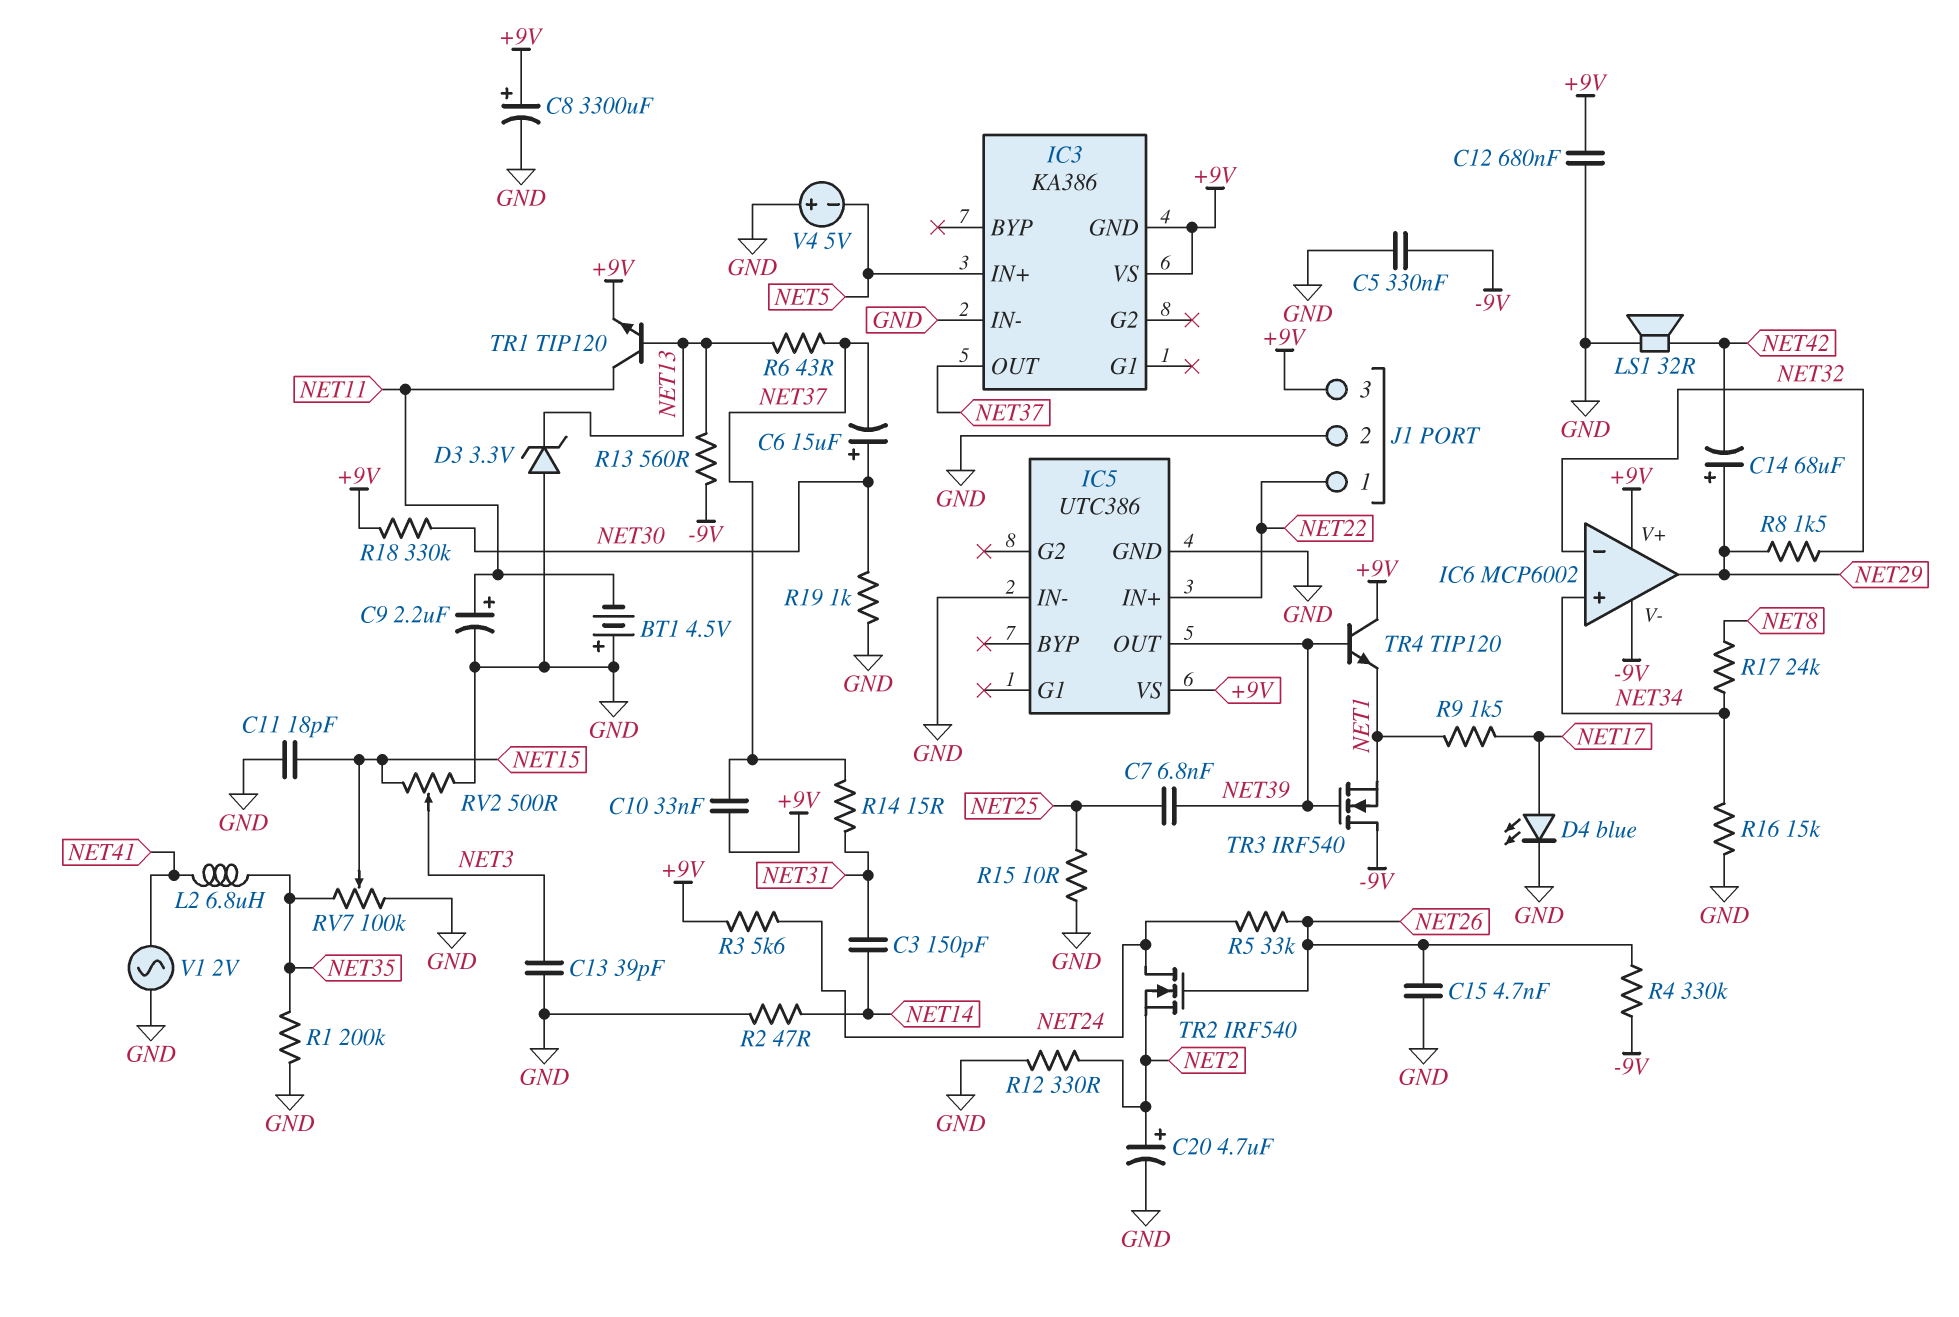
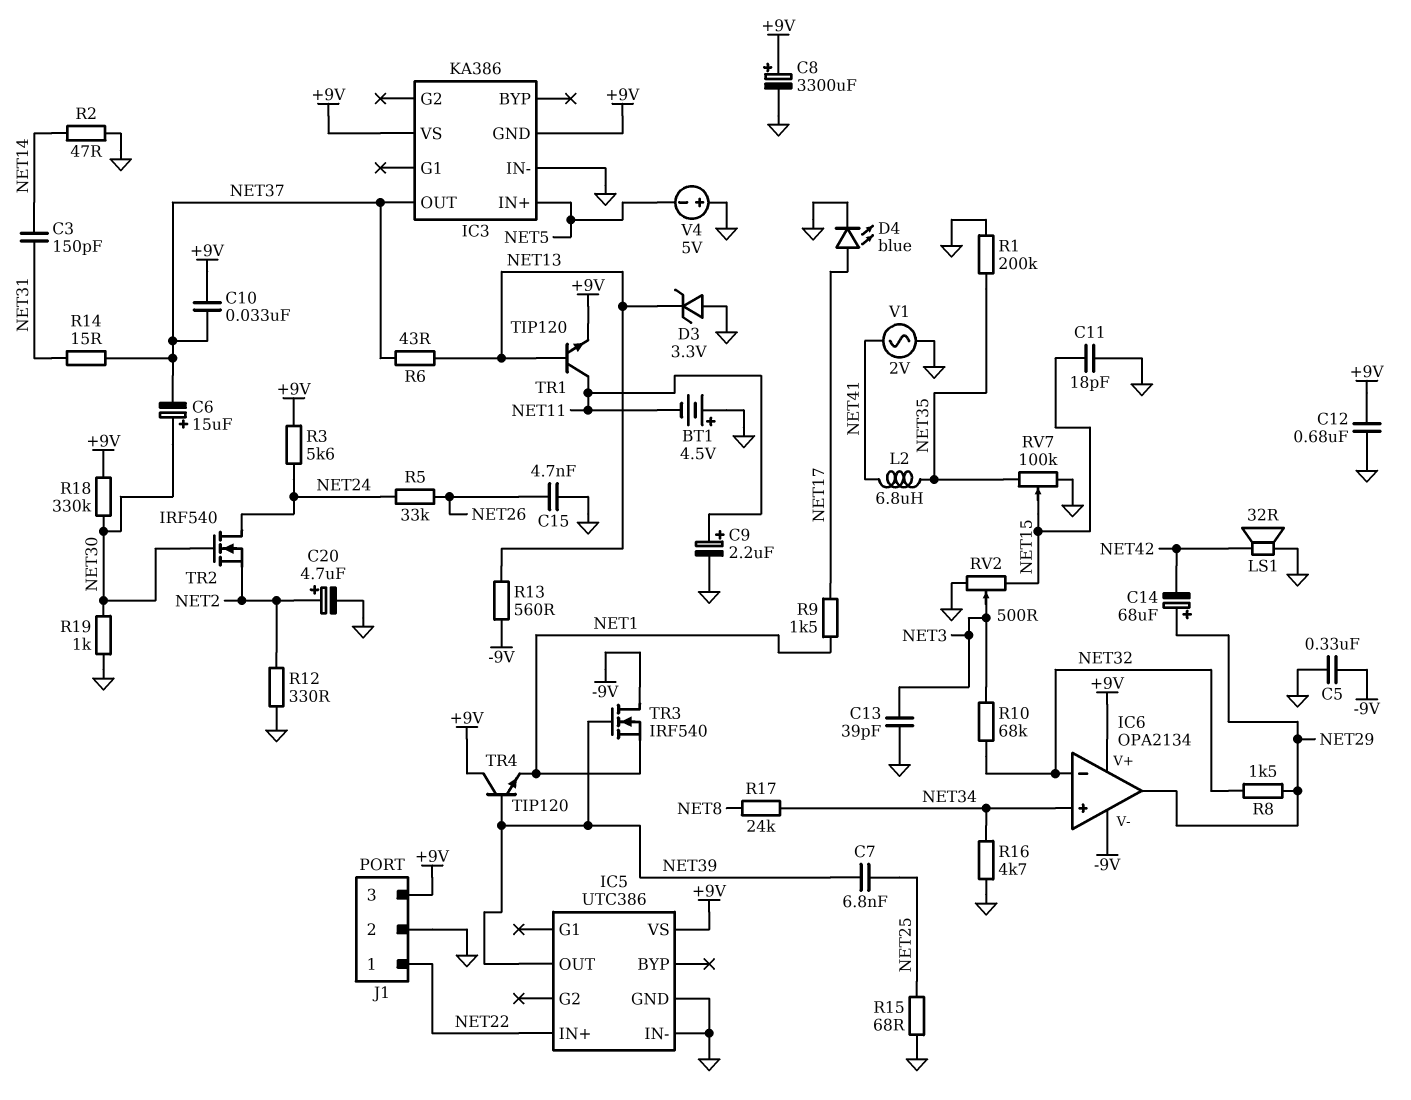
IC6: MCP6002 -> OPA2134
R4: 330k (-9V, NET26) -> none
R10: none -> 68k (NET3, NET32)
R15: 10 (GND, NET25) -> 68 (GND, NET25)
R16: 15k (GND, NET34) -> 4.7k (GND, NET34)
TR2: NMOS IRF540 (G NET26, D NET24, S NET2) -> NMOS IRF540 (G NET30, D NET24, S NET2)

